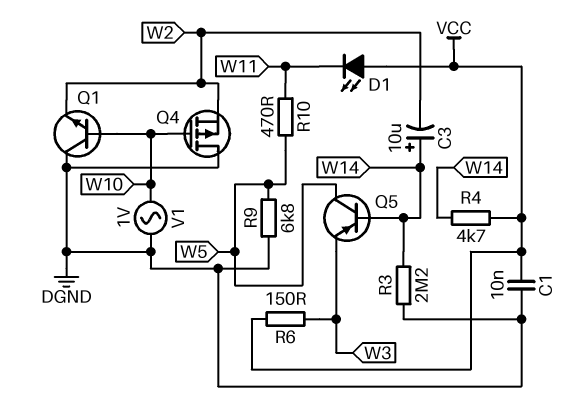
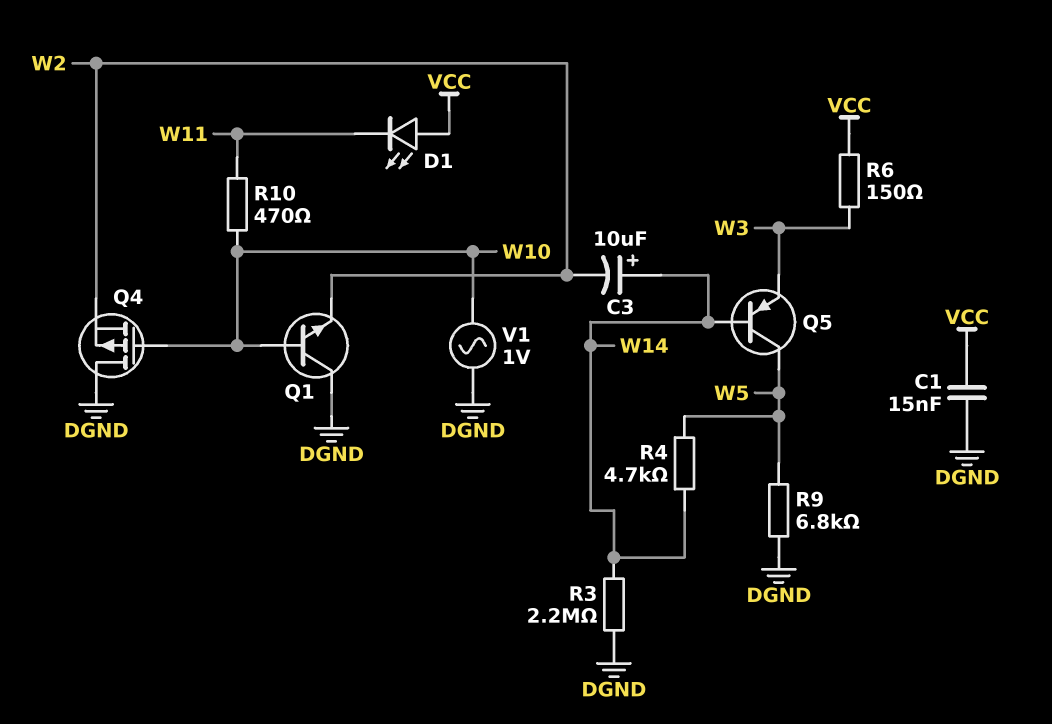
C1: 10nF (DGND, VCC) -> 15nF (DGND, VCC)
R4: 4.7k (VCC, W14) -> 4.7k (W5, W14)
R10: 470 (W5, W11) -> 470 (W10, W11)

